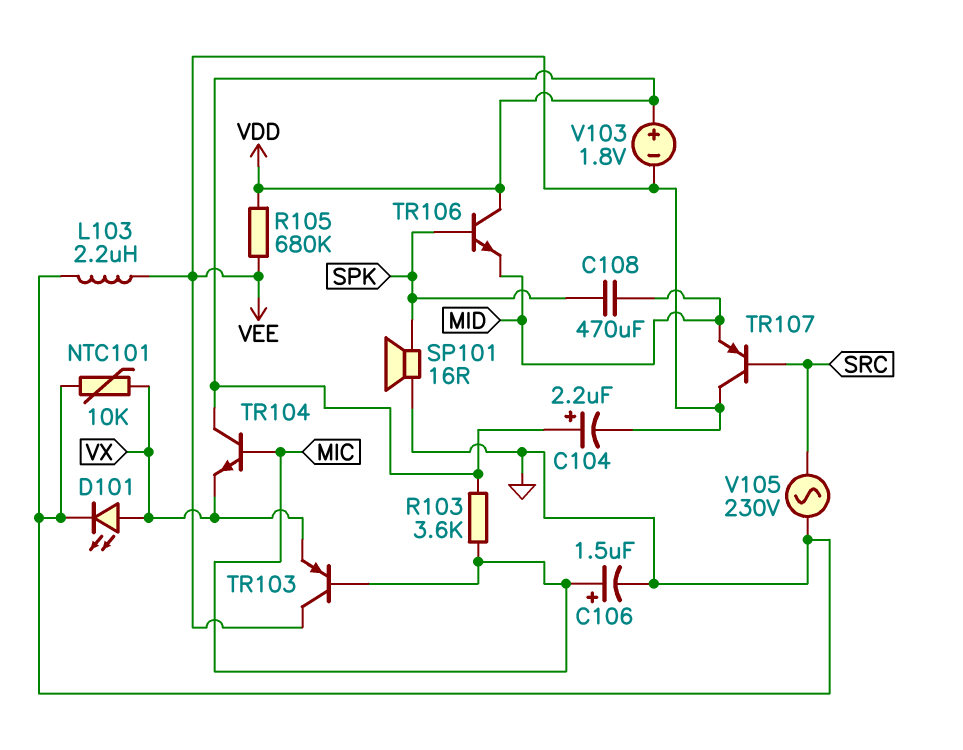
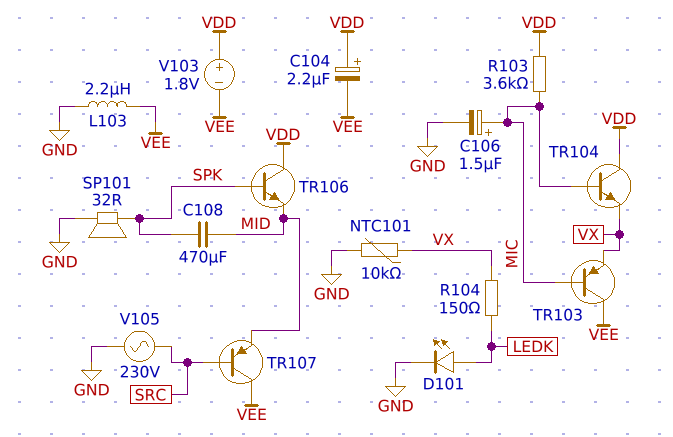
D101: LED (A VX, K GND) -> LED (A LEDK, K GND)
R104: none -> 150 (LEDK, VX)
R105: 680k (VDD, VEE) -> none
SP101: speaker 16R (GND, SPK) -> speaker 32R (GND, SPK)

